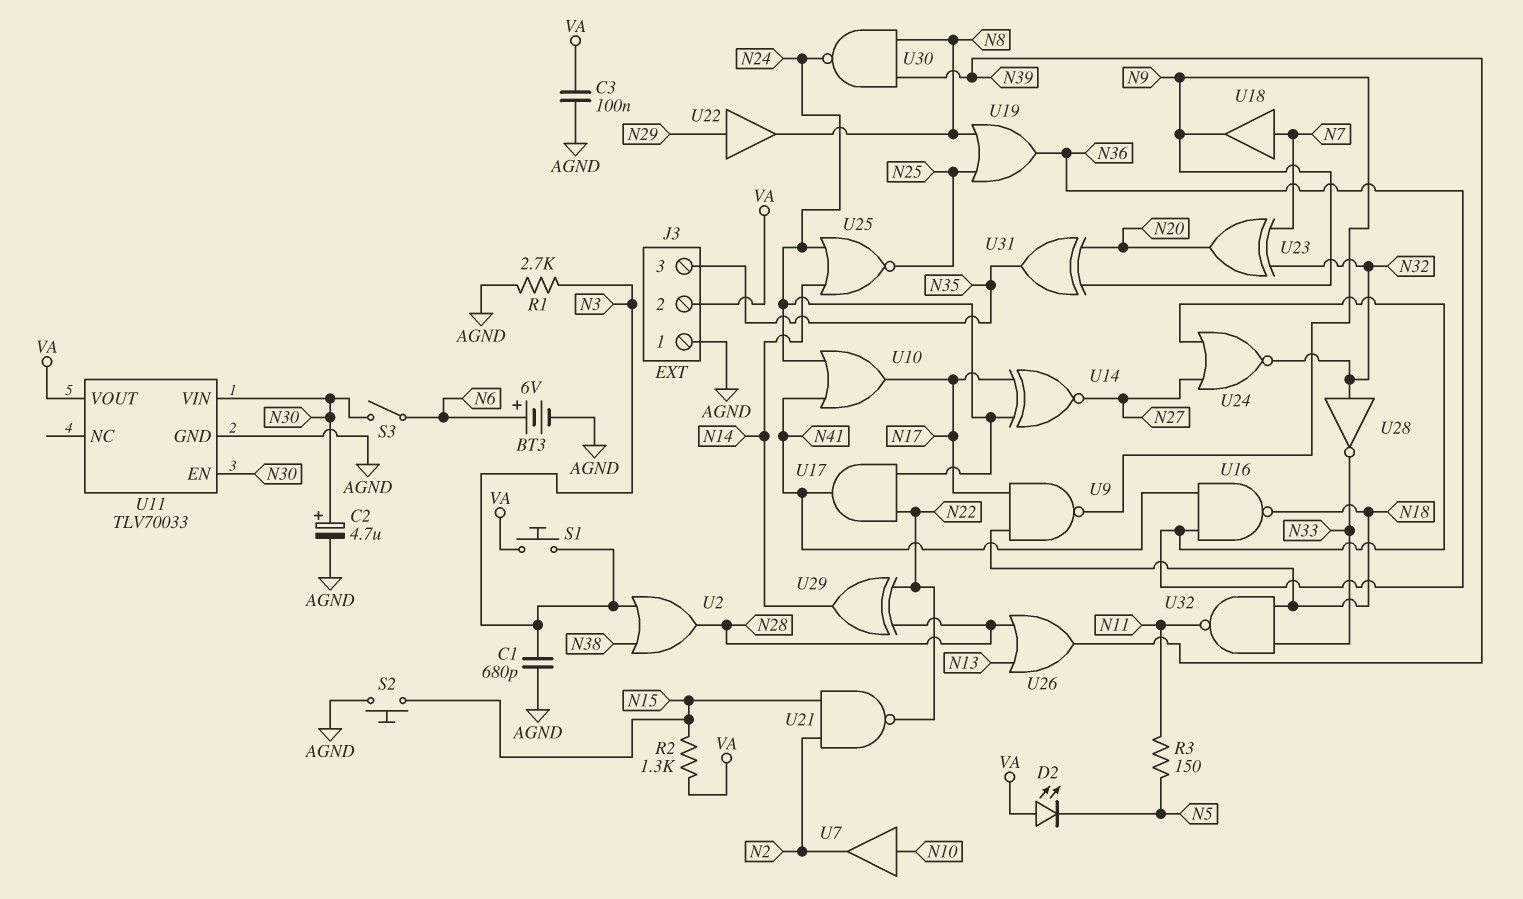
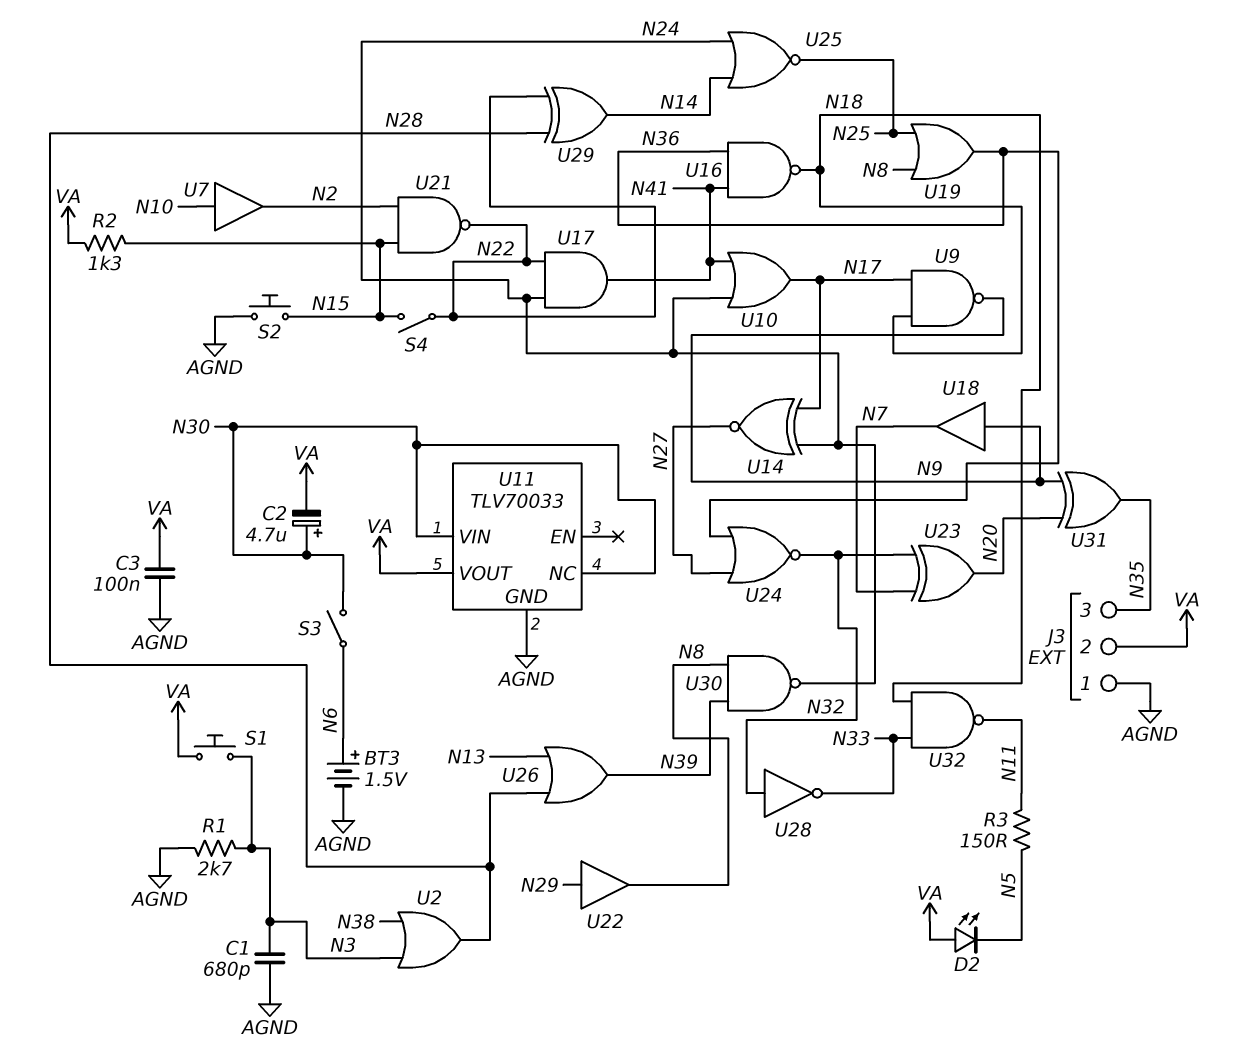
BT3: 6V (plus N6, minus AGND) -> 1.5V (plus N6, minus AGND)
C2: 4.7uF (plus N30, minus AGND) -> 4.7uF (plus N30, minus VA)
S4: none -> switch (N15, N22)
U11 pin EN: N30 -> none
U11 pin NC: none -> N30
U18: buffer (in N7, out N9) -> buffer (in N9, out N7)

